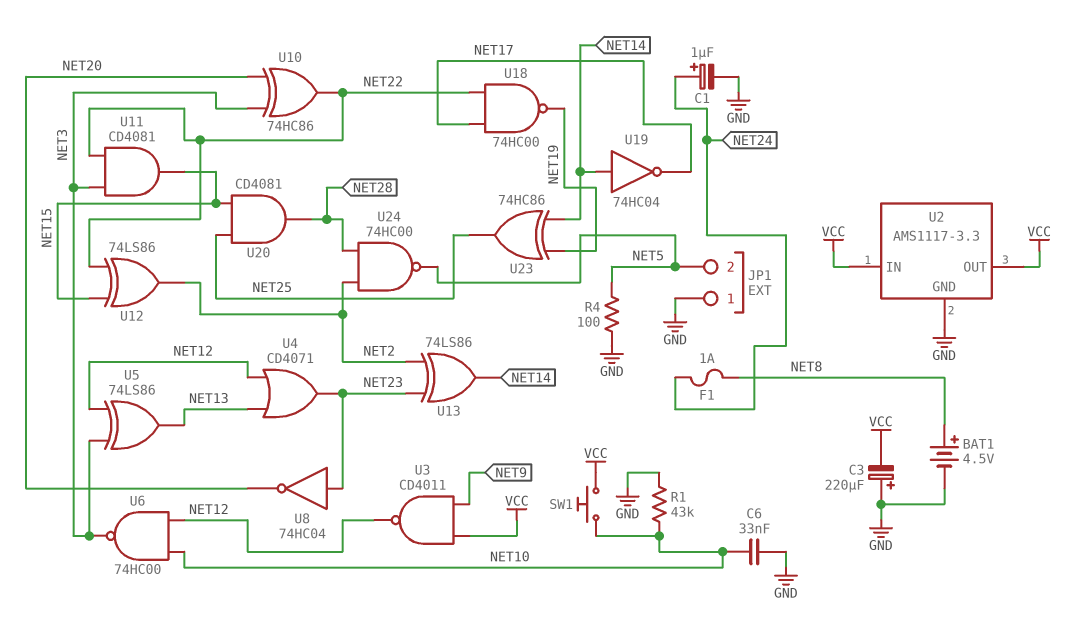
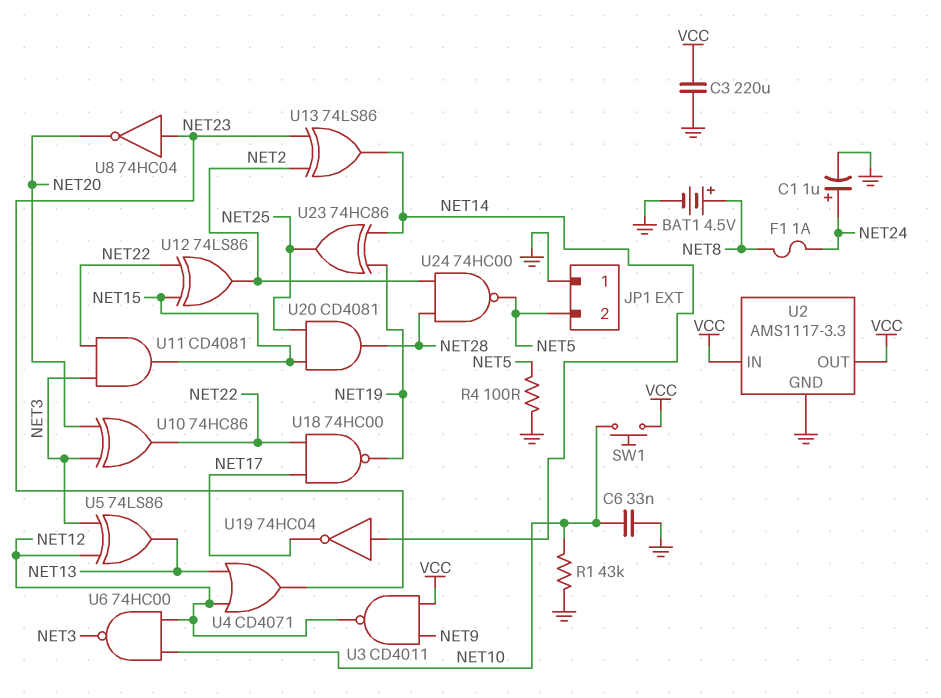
C3: 220uF (plus GND, minus VCC) -> 220uF (GND, VCC)

